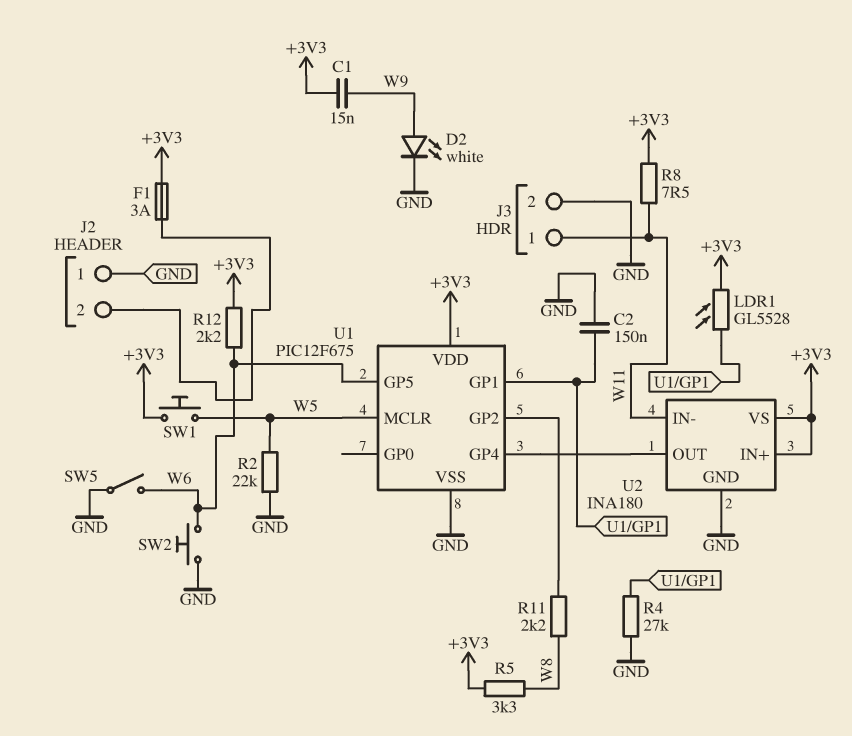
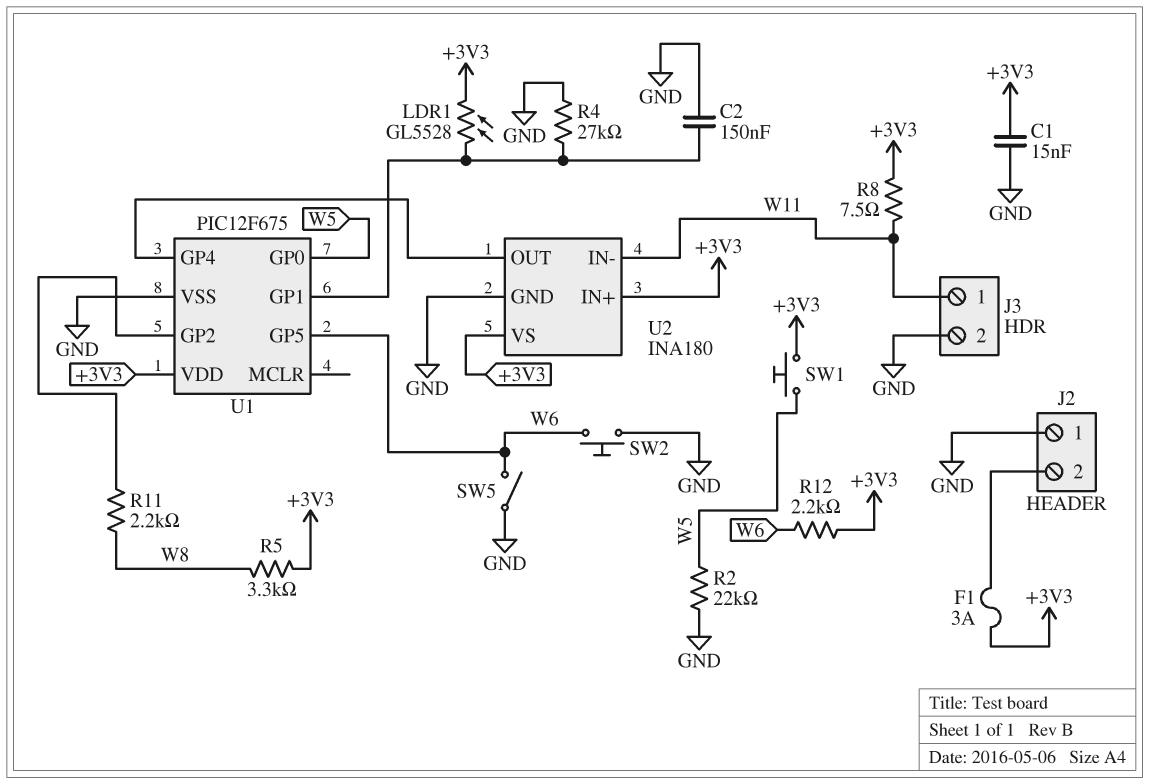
C1: 15nF (+3V3, W9) -> 15nF (+3V3, GND)
D2: LED white (A W9, K GND) -> none
U1 pin GP0: none -> W5
U1 pin MCLR: W5 -> none

